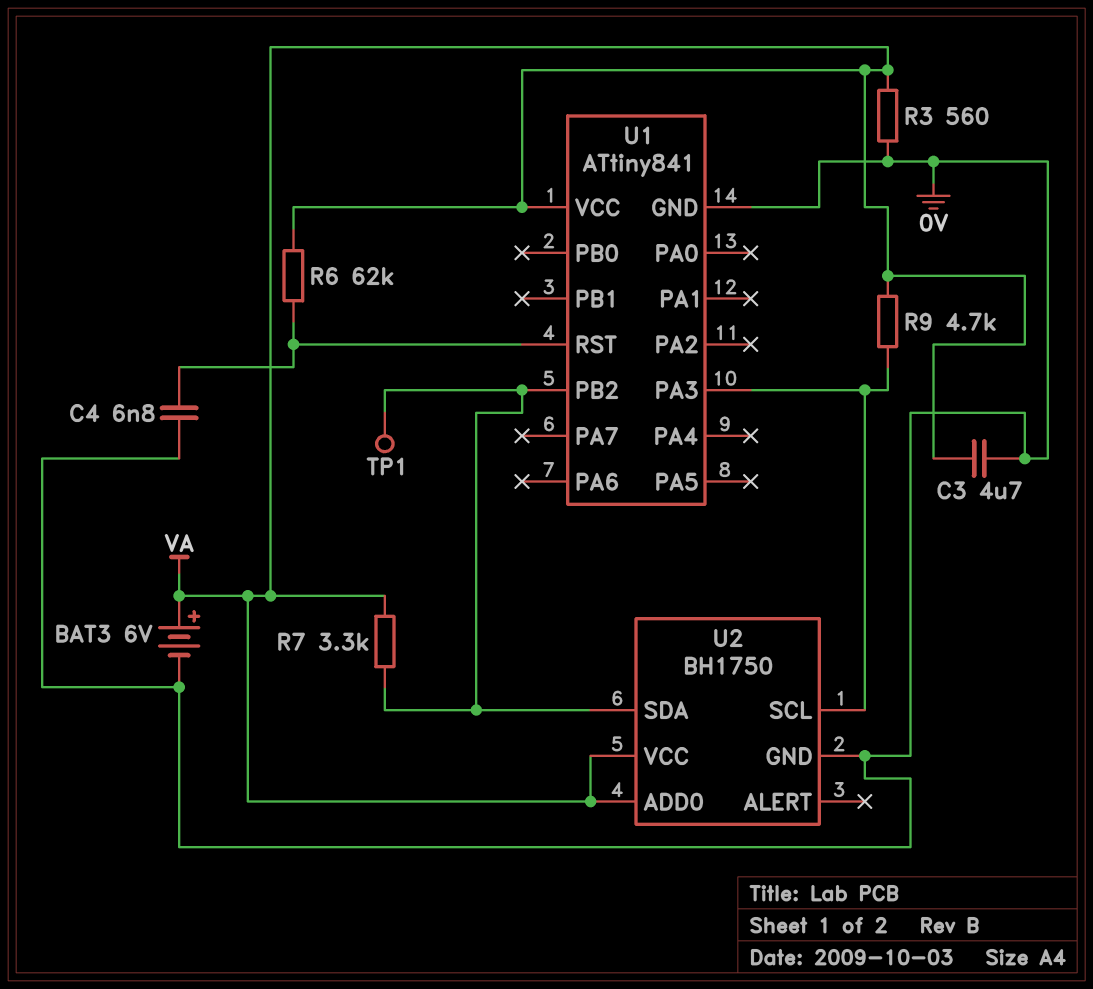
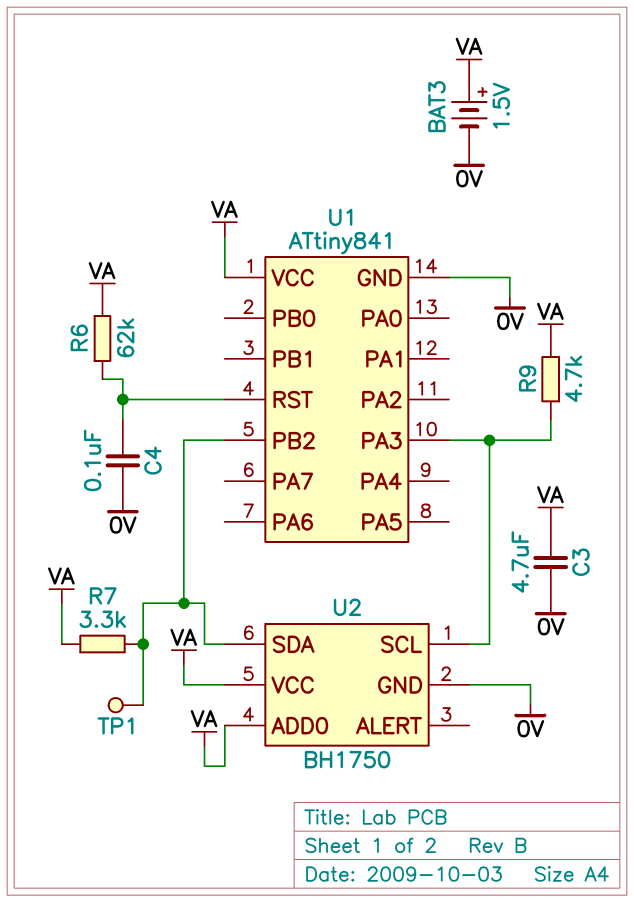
BAT3: 6V (plus VA, minus 0V) -> 1.5V (plus VA, minus 0V)
C4: 6.8nF (0V, U1/RST) -> 100nF (0V, U1/RST)
R3: 560 (0V, VA) -> none

